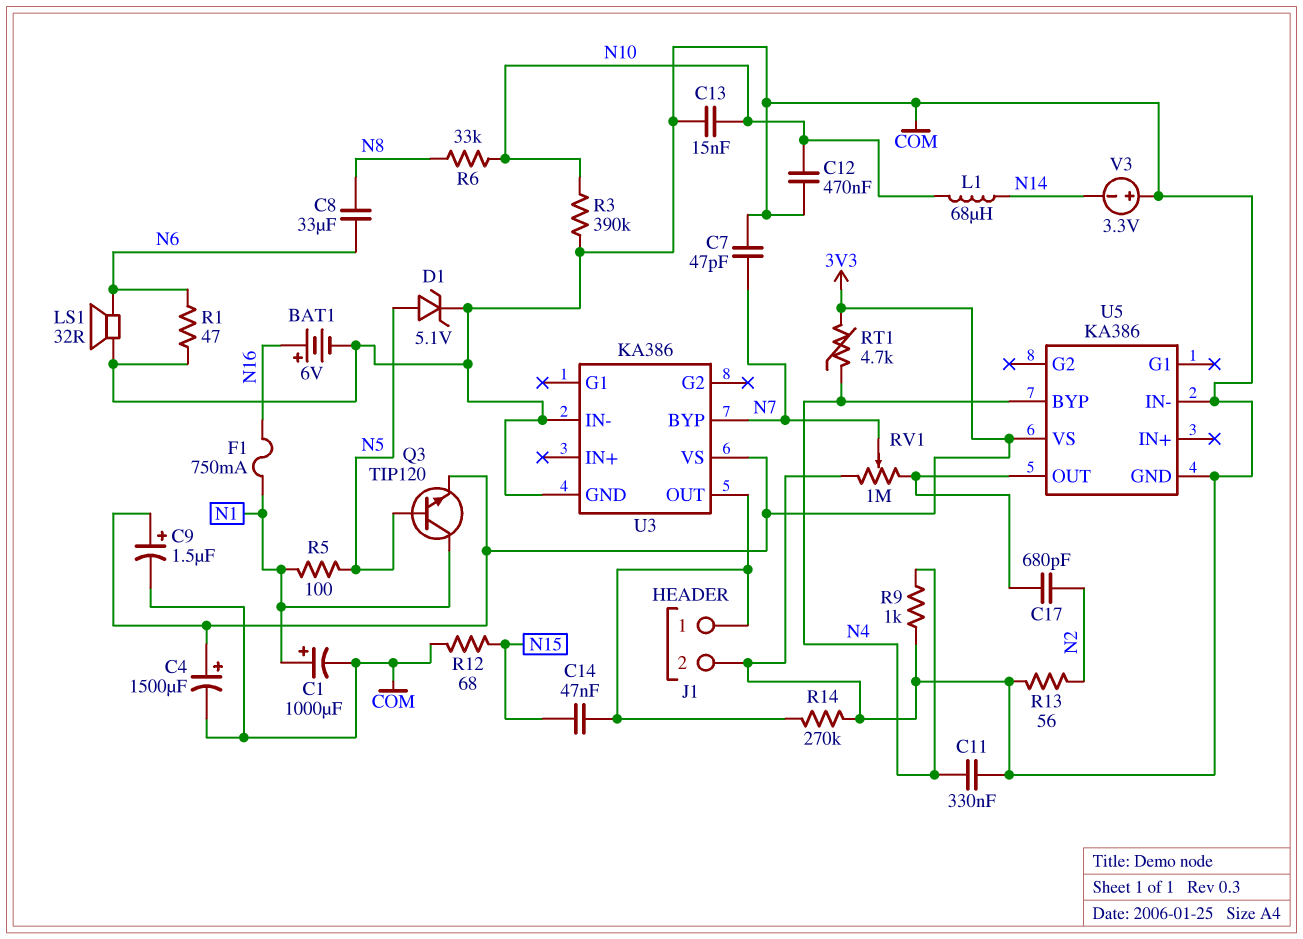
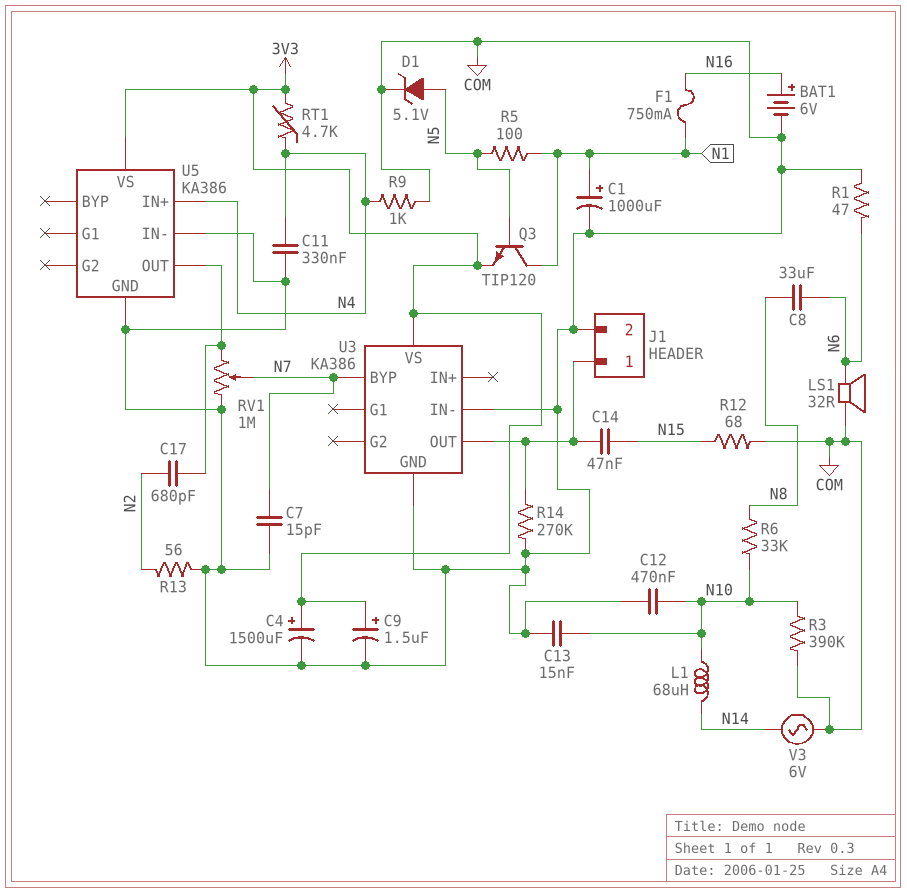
C7: 47pF (COM, N7) -> 15pF (COM, N7)
U5 pin BYP: N4 -> none
U5 pin IN+: none -> N4
V3: 3.3V (plus COM, minus N14) -> AC 6V (COM, N14)

